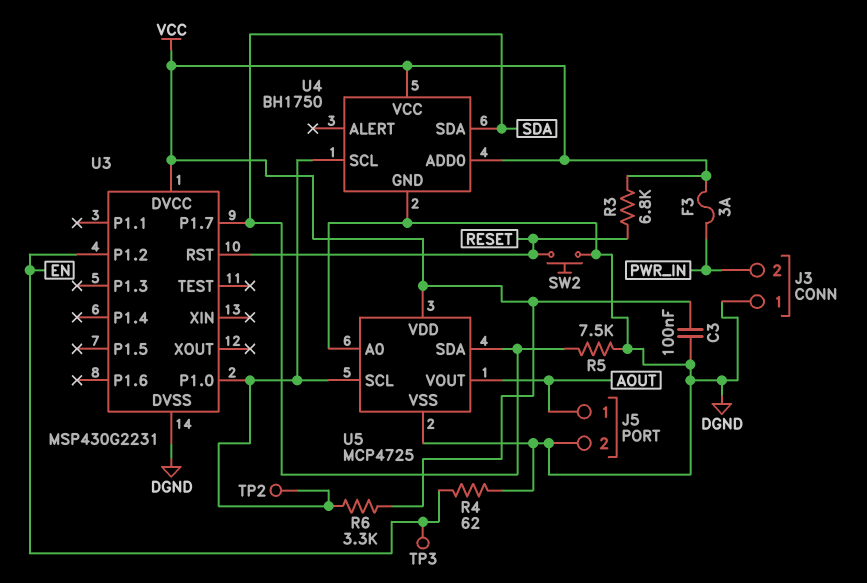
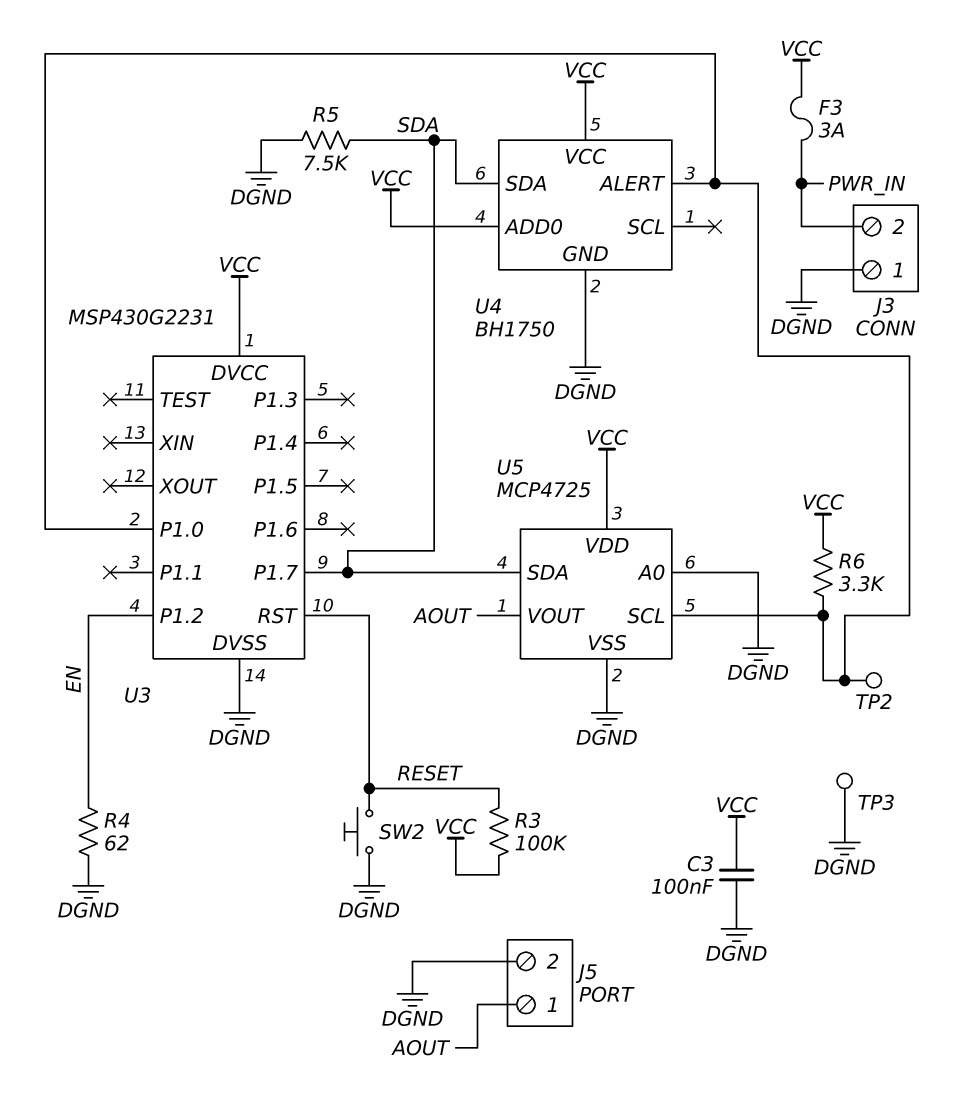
R3: 6.8k (RESET, VCC) -> 100k (RESET, VCC)
TP3: test point (EN) -> test point (DGND)
U4 pin ALERT: none -> U3/P1.0
U4 pin SCL: U3/P1.0 -> none

